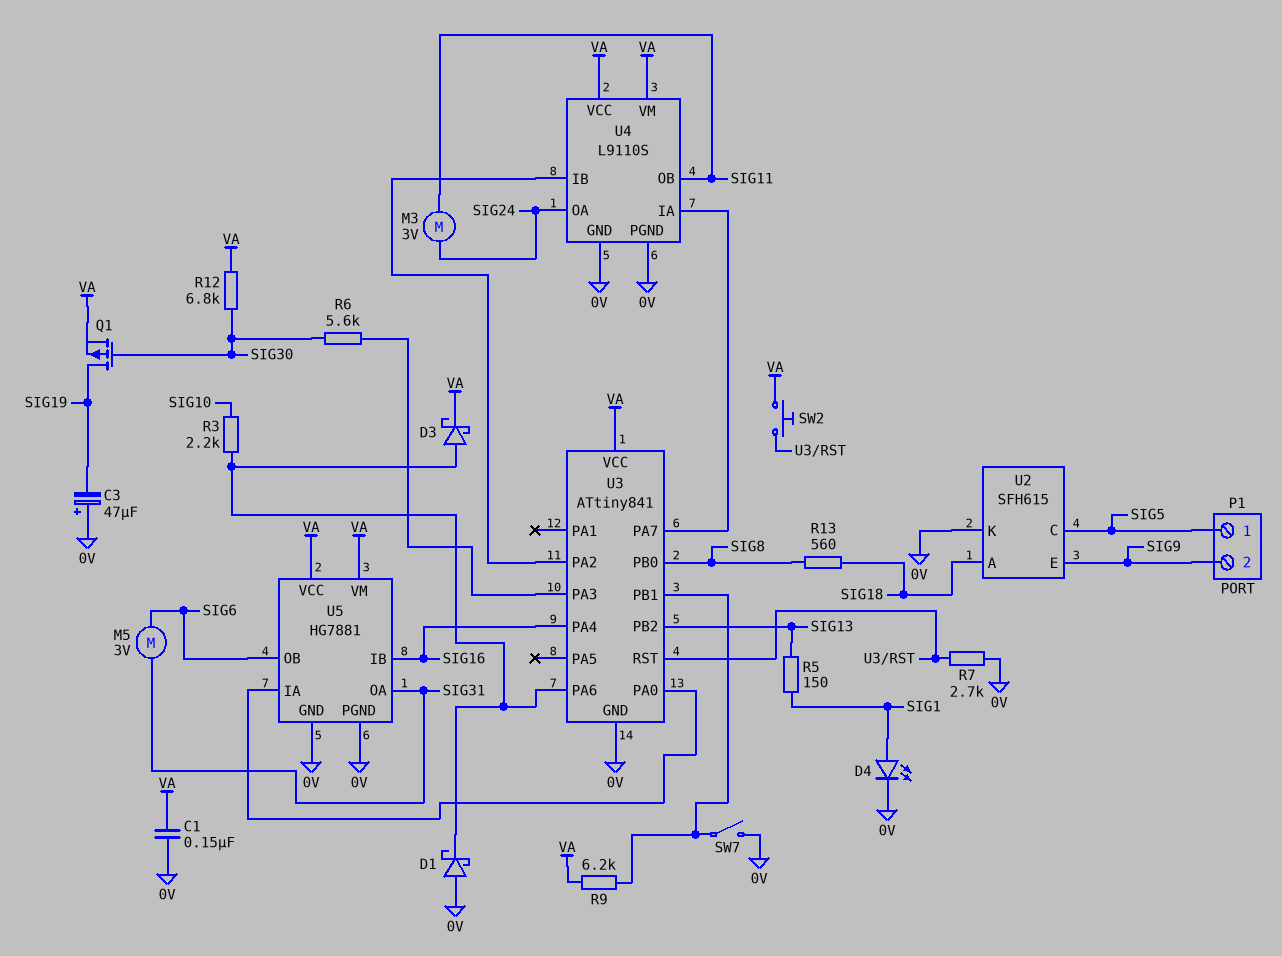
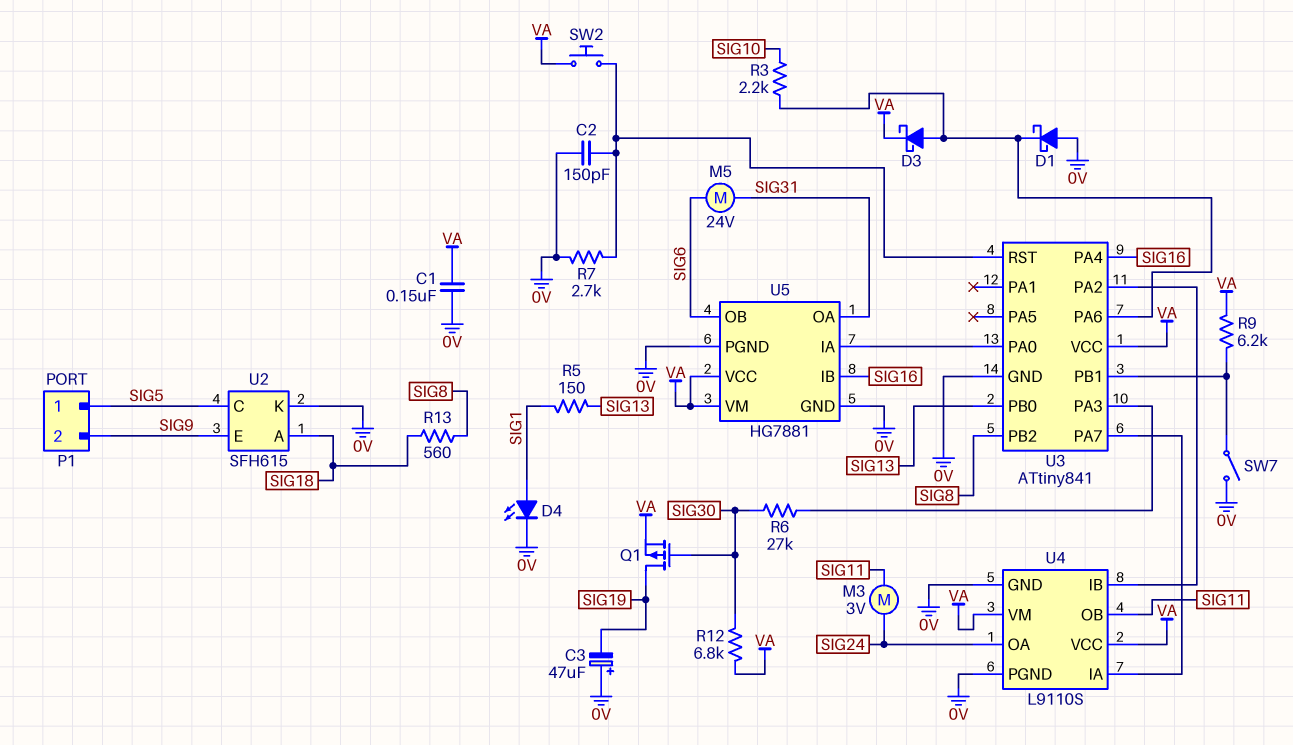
C2: none -> 150pF (0V, U3/RST)
M5: motor 3V (SIG6, SIG31) -> motor 24V (SIG6, SIG31)
R6: 5.6k (SIG30, U3/PA3) -> 27k (SIG30, U3/PA3)
U3 pin PB0: SIG8 -> SIG13
U3 pin PB2: SIG13 -> SIG8

